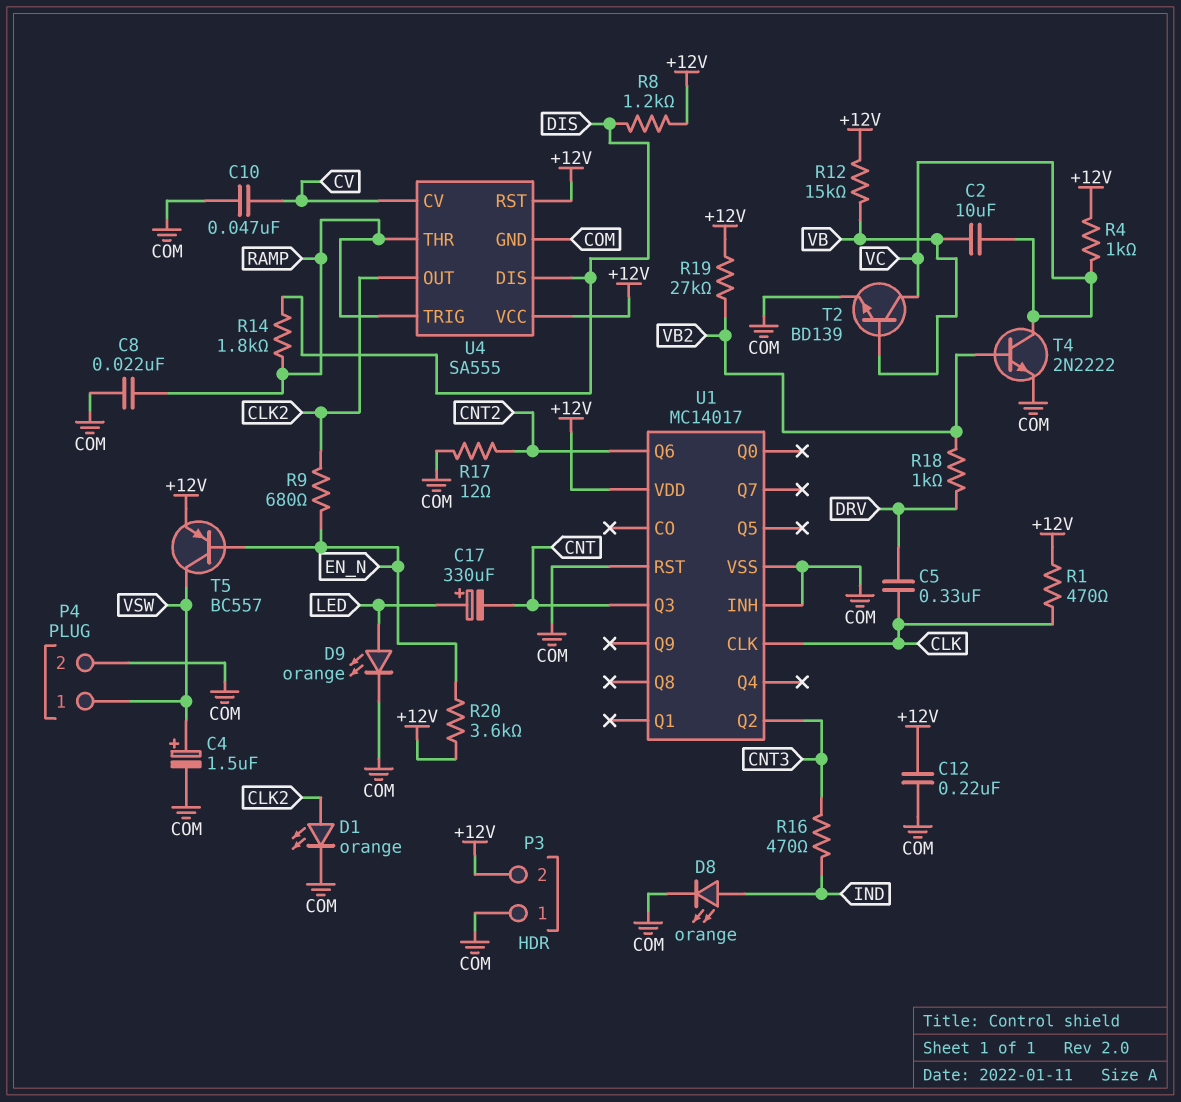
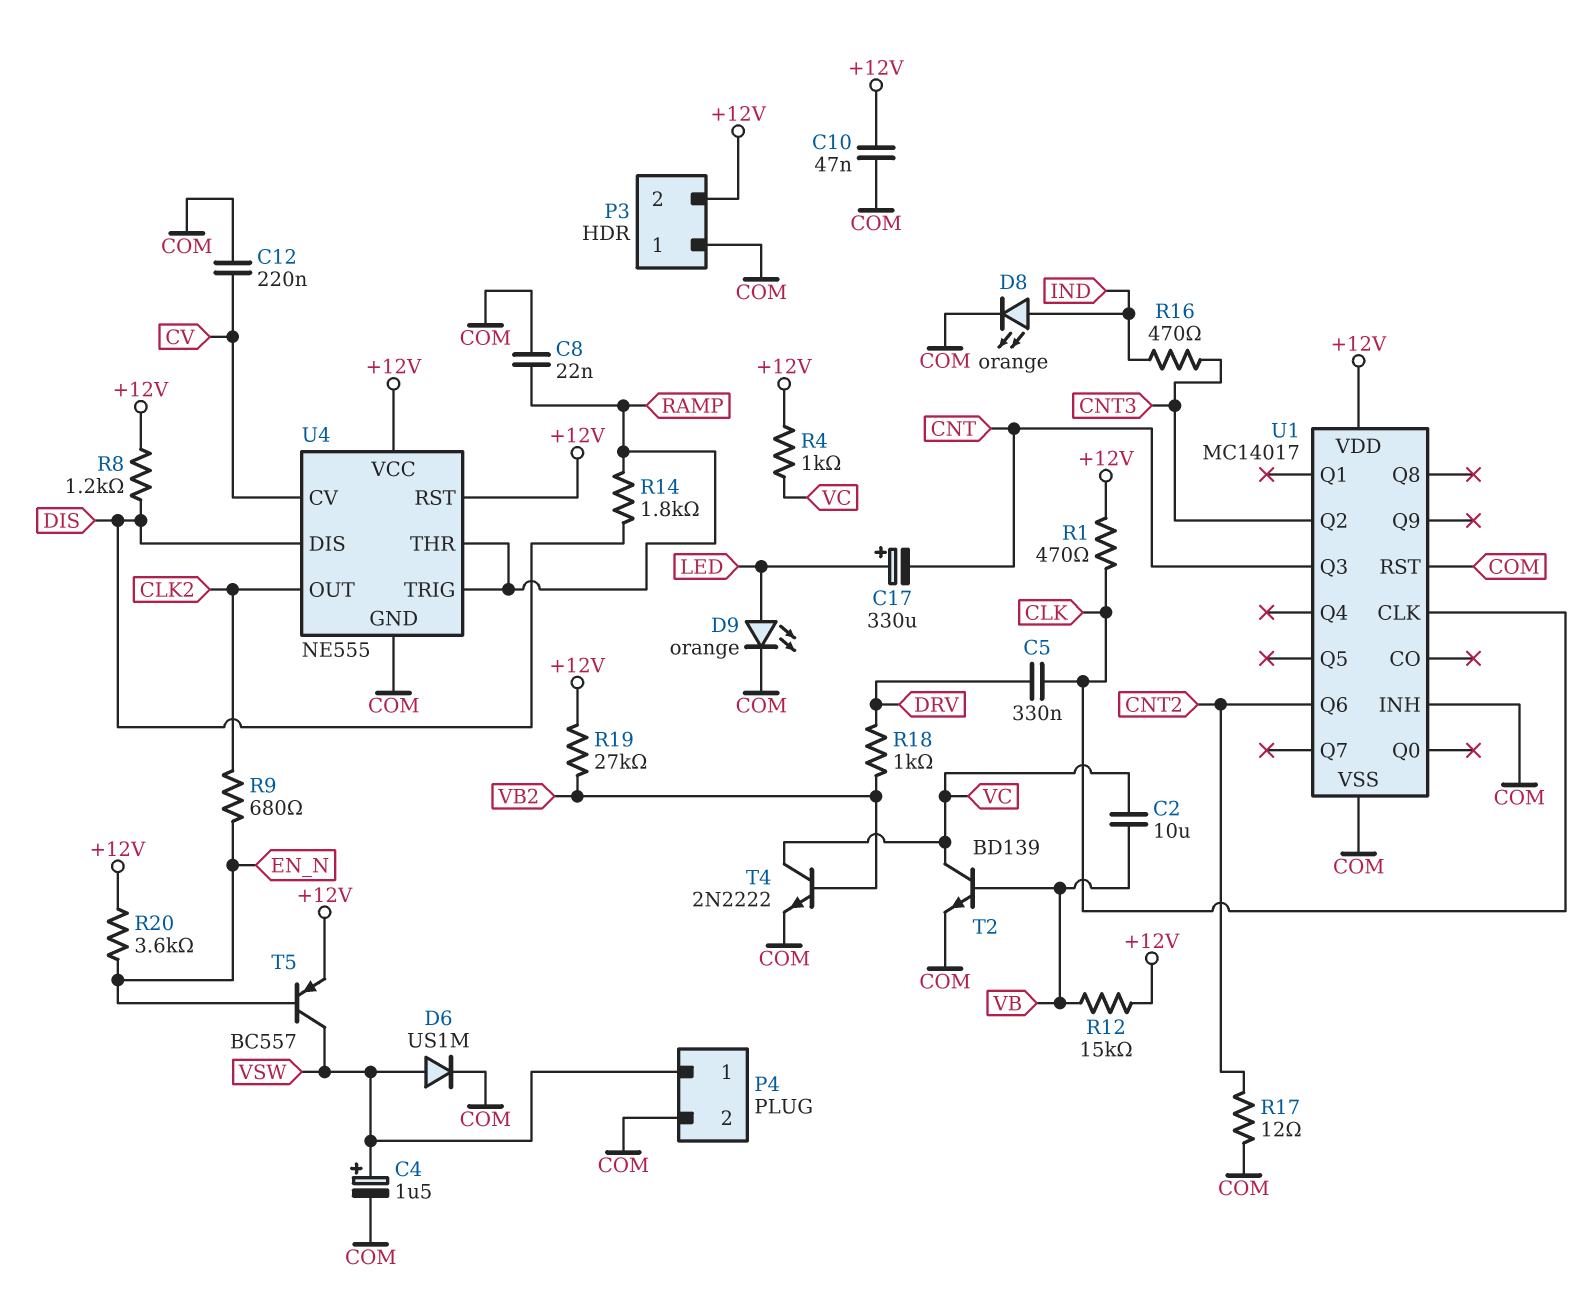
C10: 47nF (COM, CV) -> 47nF (+12V, COM)
C12: 220nF (+12V, COM) -> 220nF (COM, CV)
D1: LED orange (A CLK2, K COM) -> none
D6: none -> diode US1M (A VSW, K COM)
U4: SA555 -> NE555

